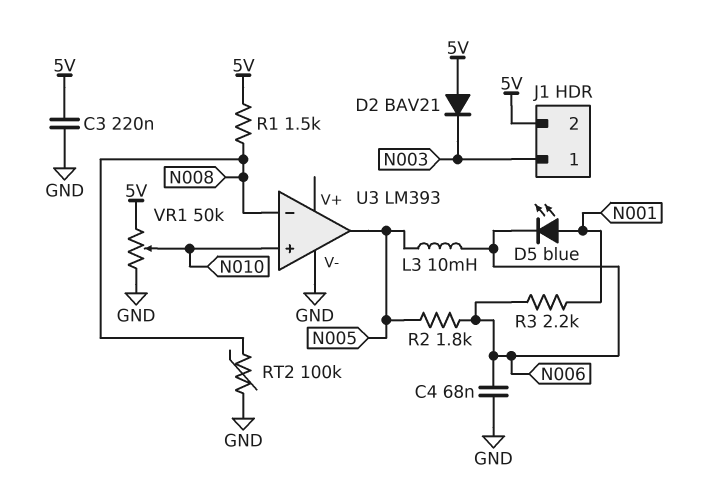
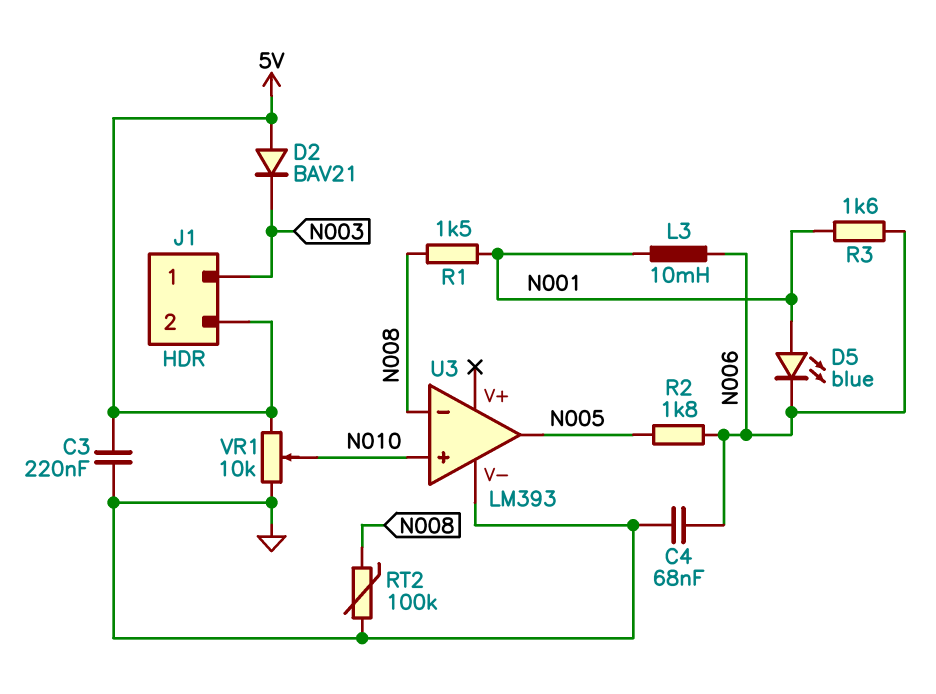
L3: 10mH (N005, N006) -> 10mH (N001, N006)
R1: 1.5k (5V, N008) -> 1.5k (N001, N008)
R3: 2.2k (N001, N006) -> 1.6k (N001, N006)
VR1: 50k (5V, GND, wiper N010) -> 10k (5V, GND, wiper N010)

